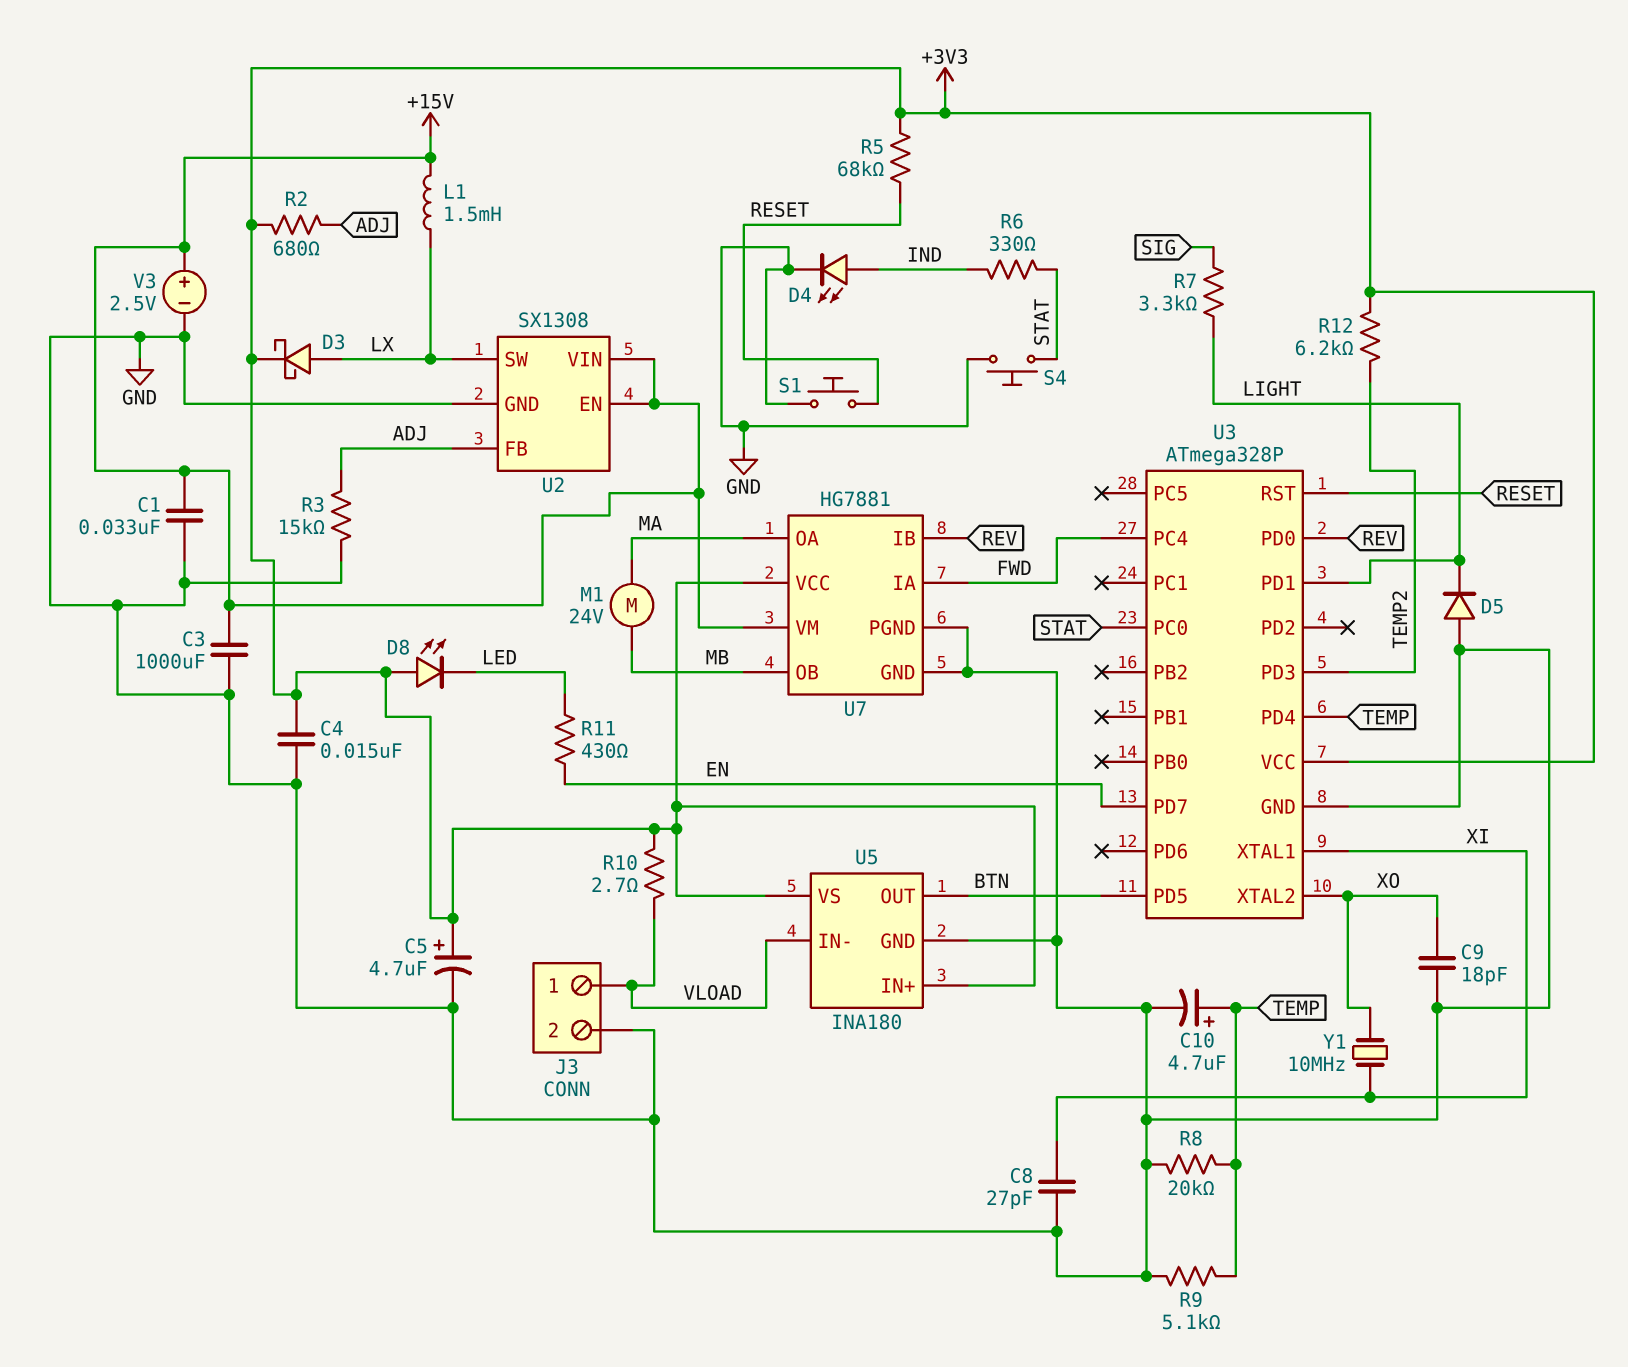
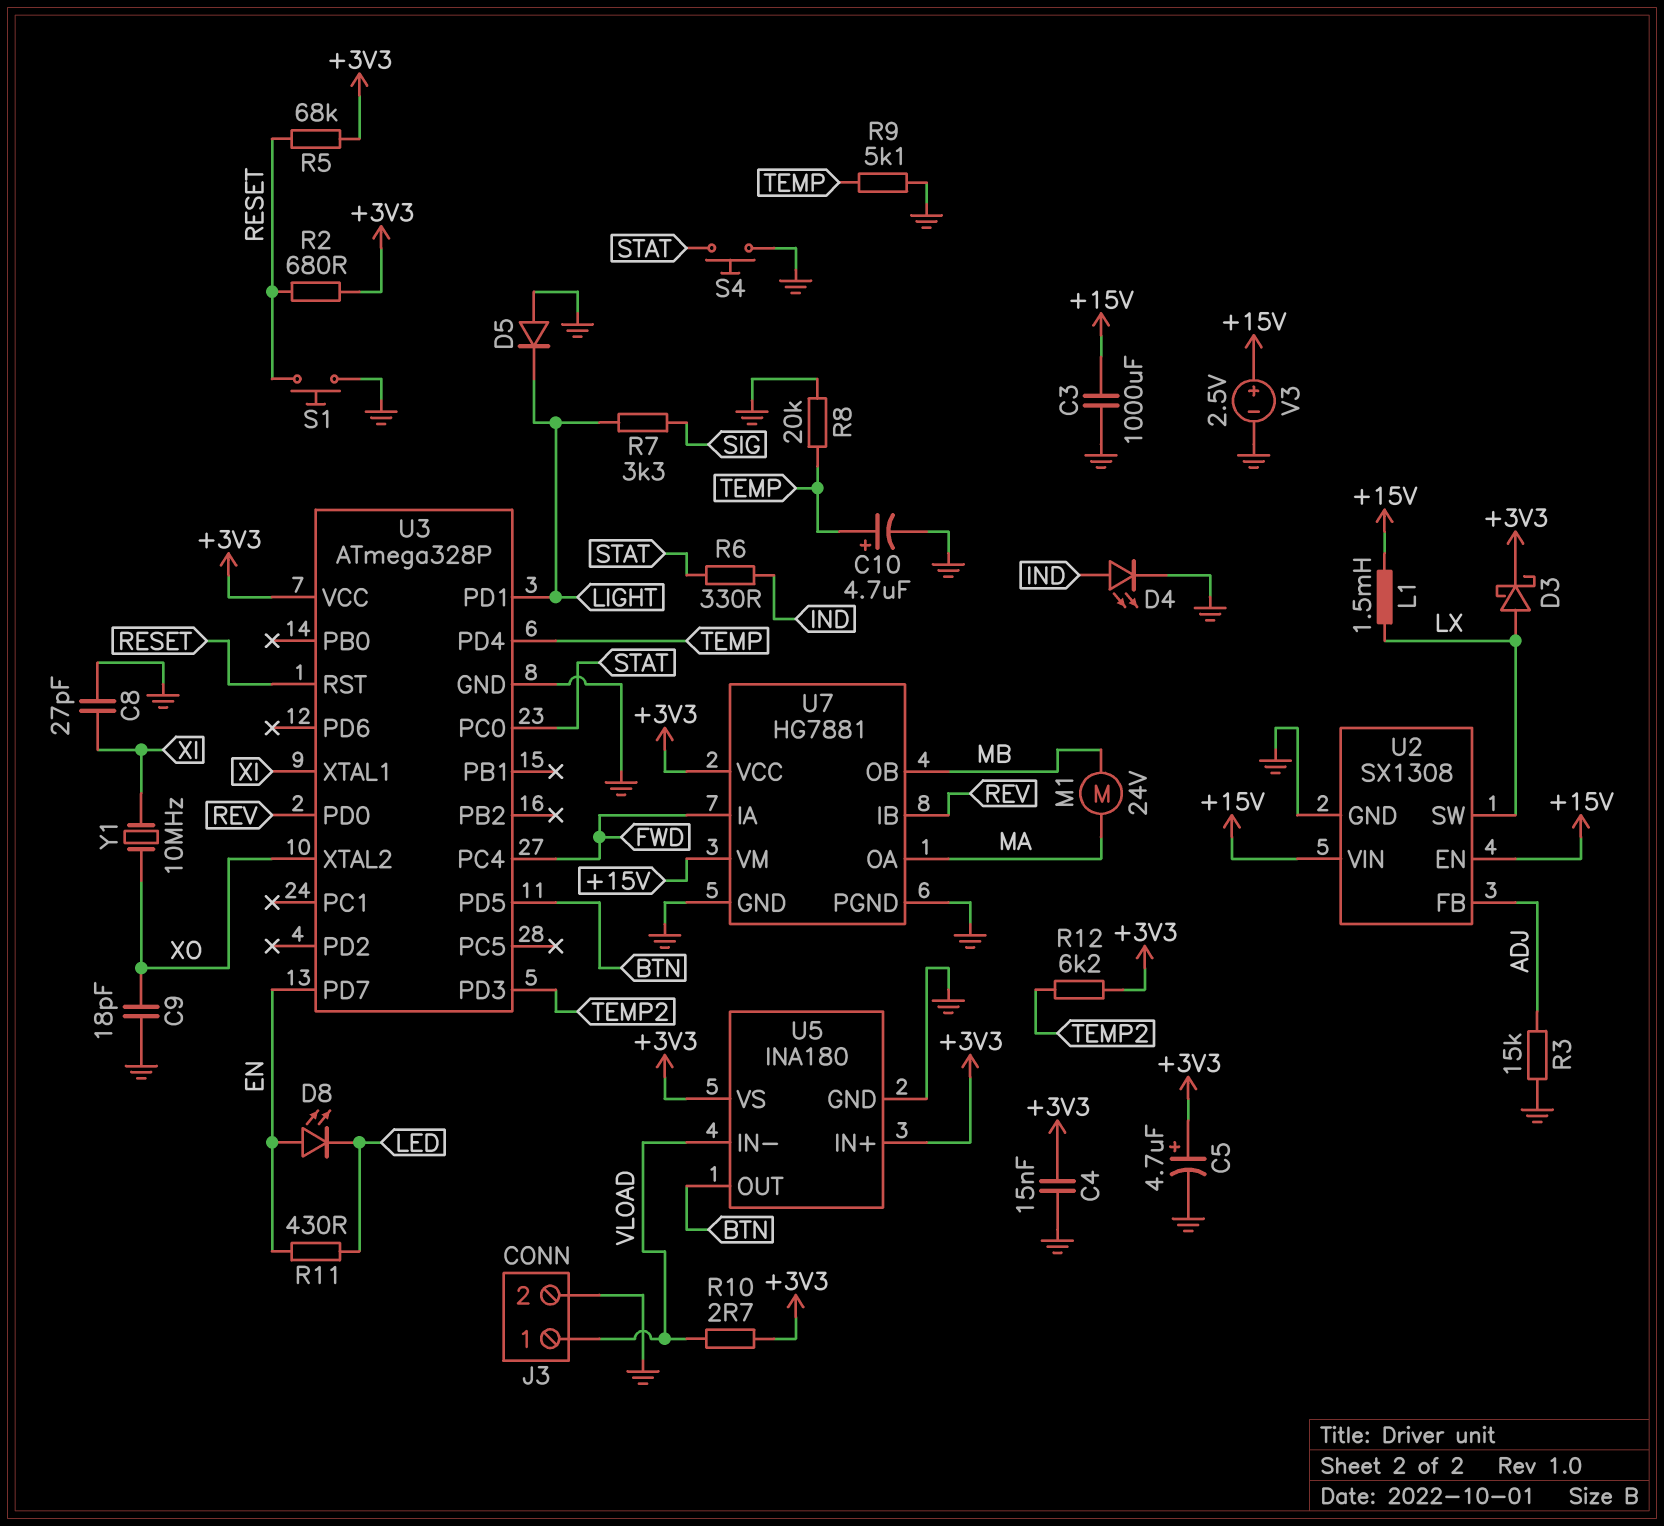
C1: 33nF (+15V, GND) -> none
D8: LED (A +3V3, K LED) -> LED (A EN, K LED)
R2: 680 (+3V3, ADJ) -> 680 (+3V3, RESET)

